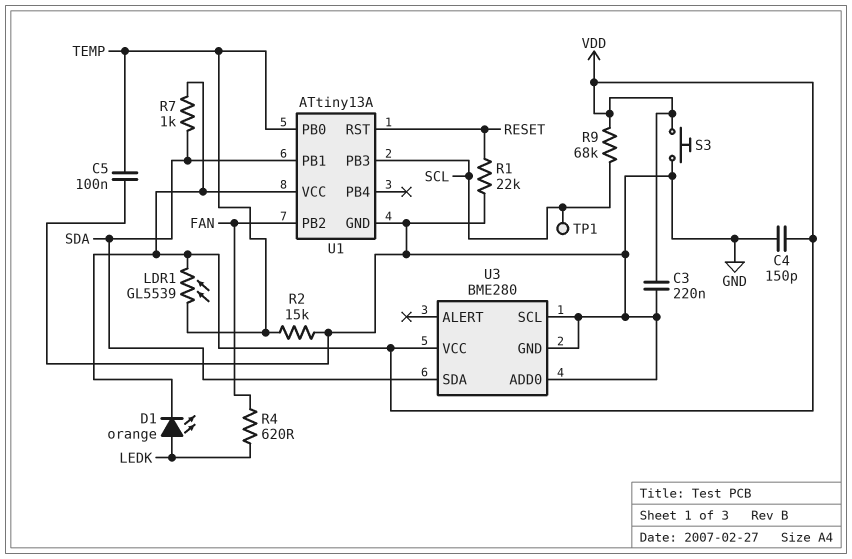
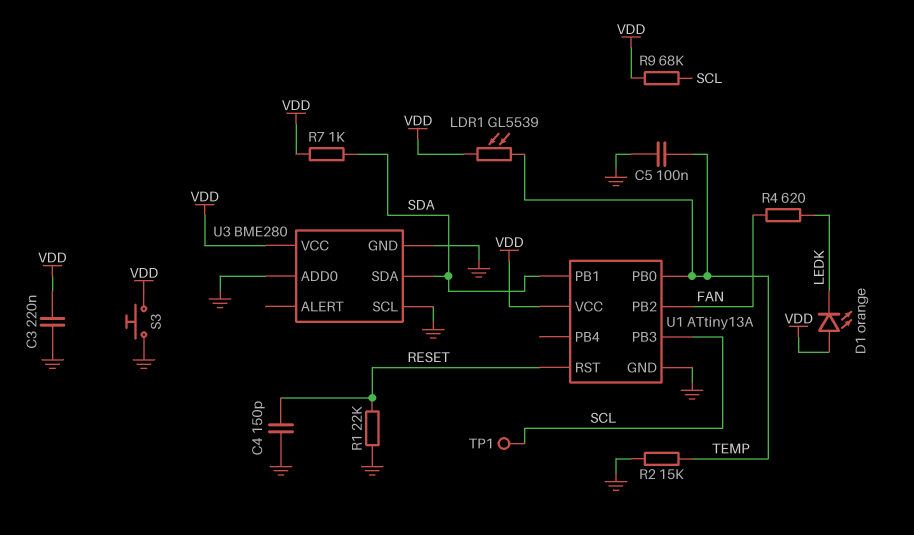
C4: 150pF (GND, VDD) -> 150pF (GND, RESET)
D1: LED orange (A LEDK, K VDD) -> LED orange (A VDD, K LEDK)

